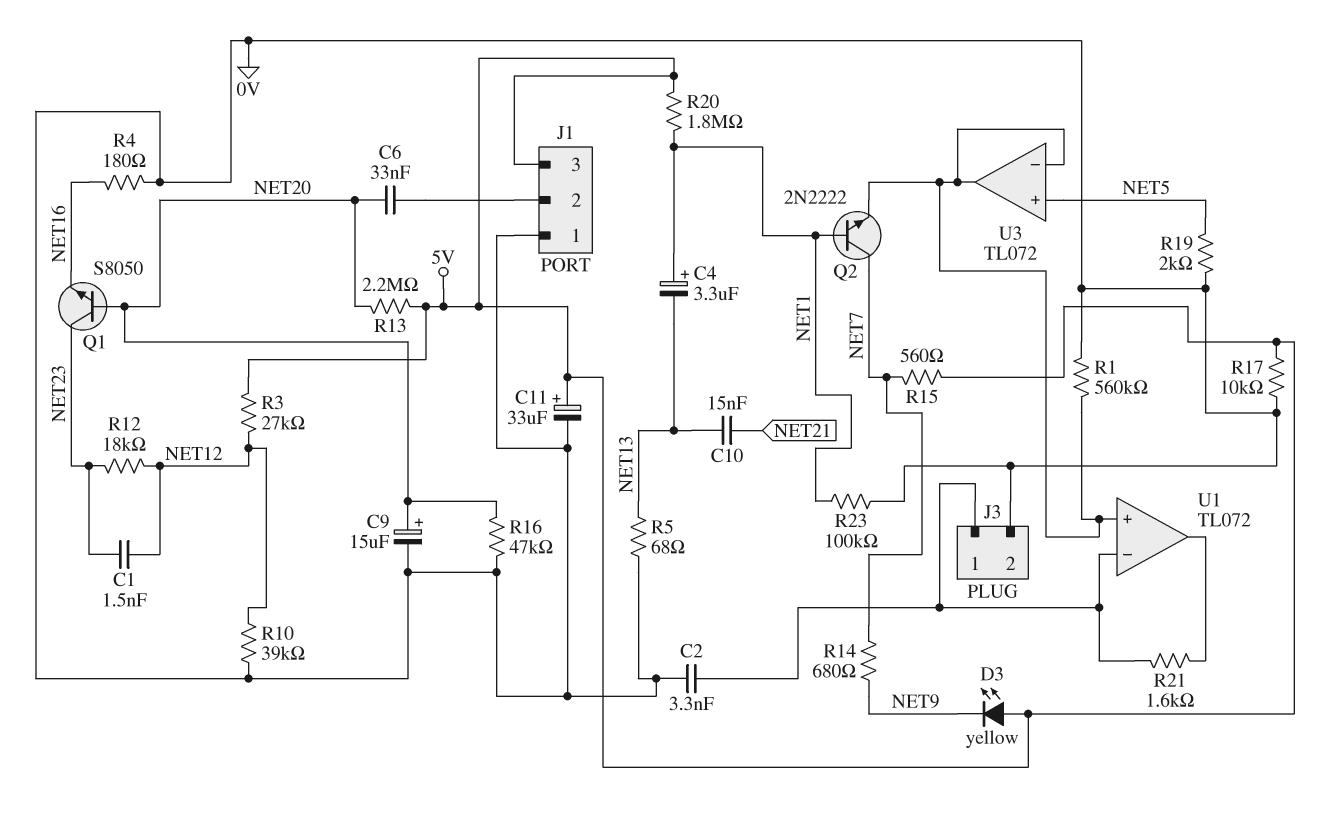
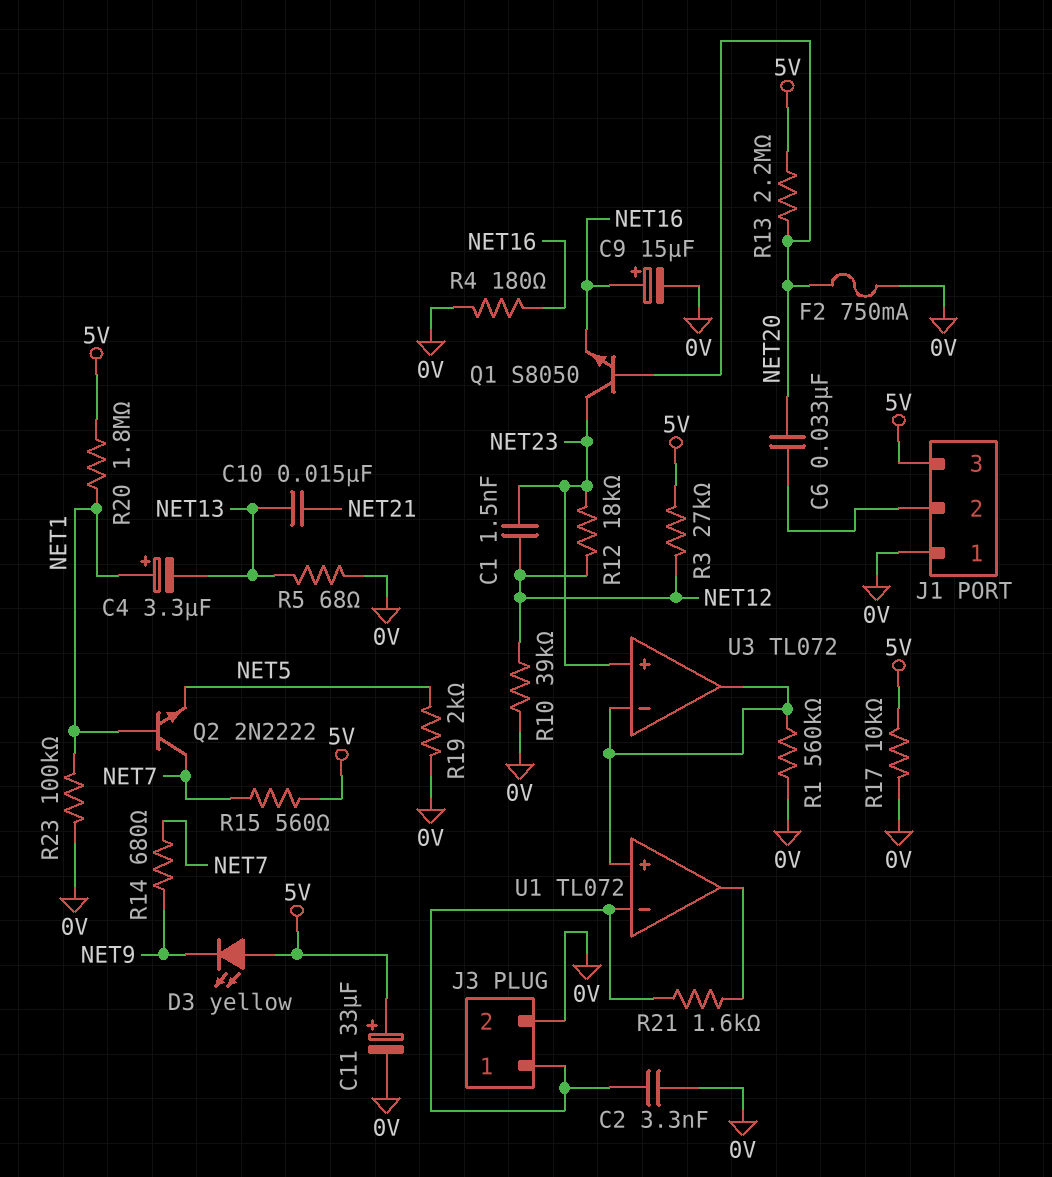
C9: 15uF (plus NET20, minus 0V) -> 15uF (plus NET16, minus 0V)
F2: none -> 750mA (0V, NET20)
Q2: NPN 2N2222 (B NET1, C NET7, E U1/in+) -> NPN 2N2222 (B NET1, C NET7, E NET5)
R16: 47k (0V, NET20) -> none
U3 pin in+: NET5 -> NET23

